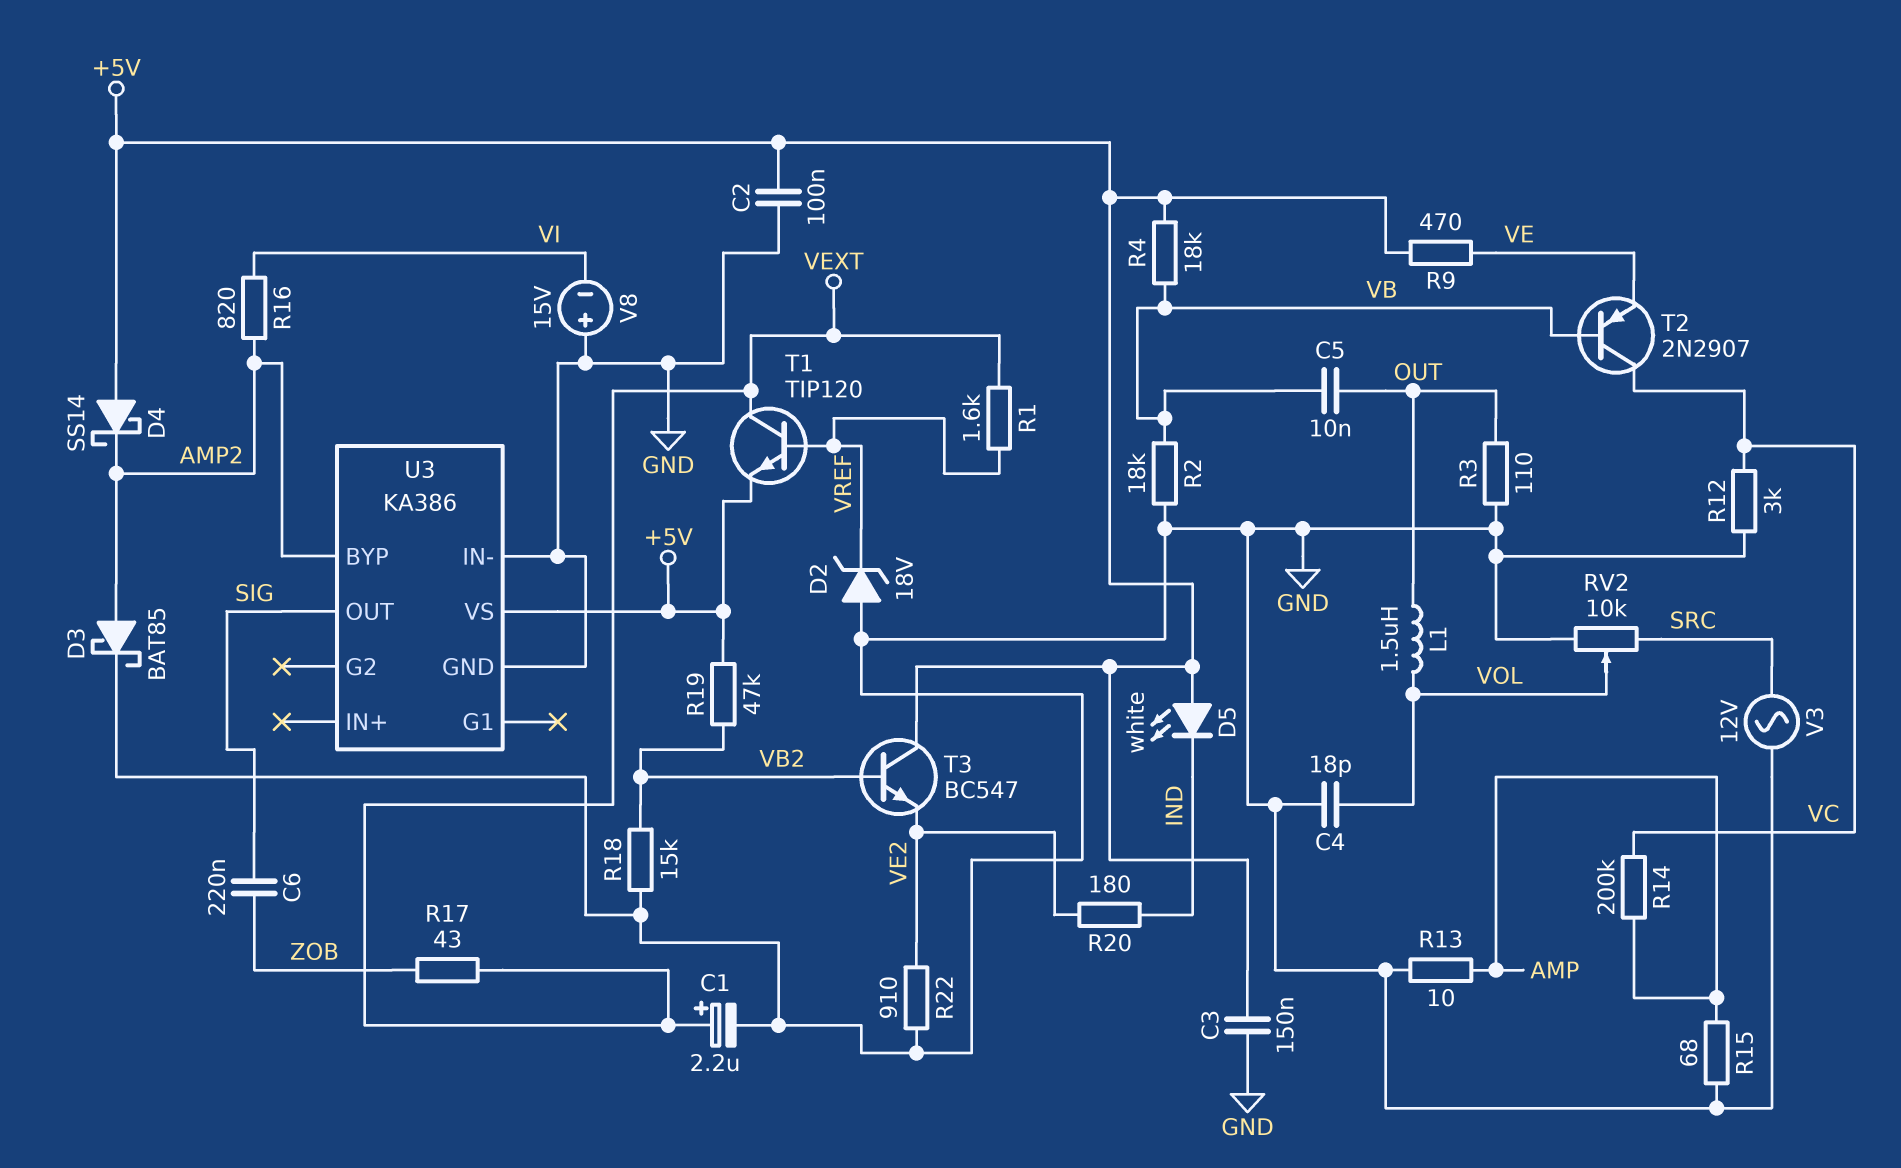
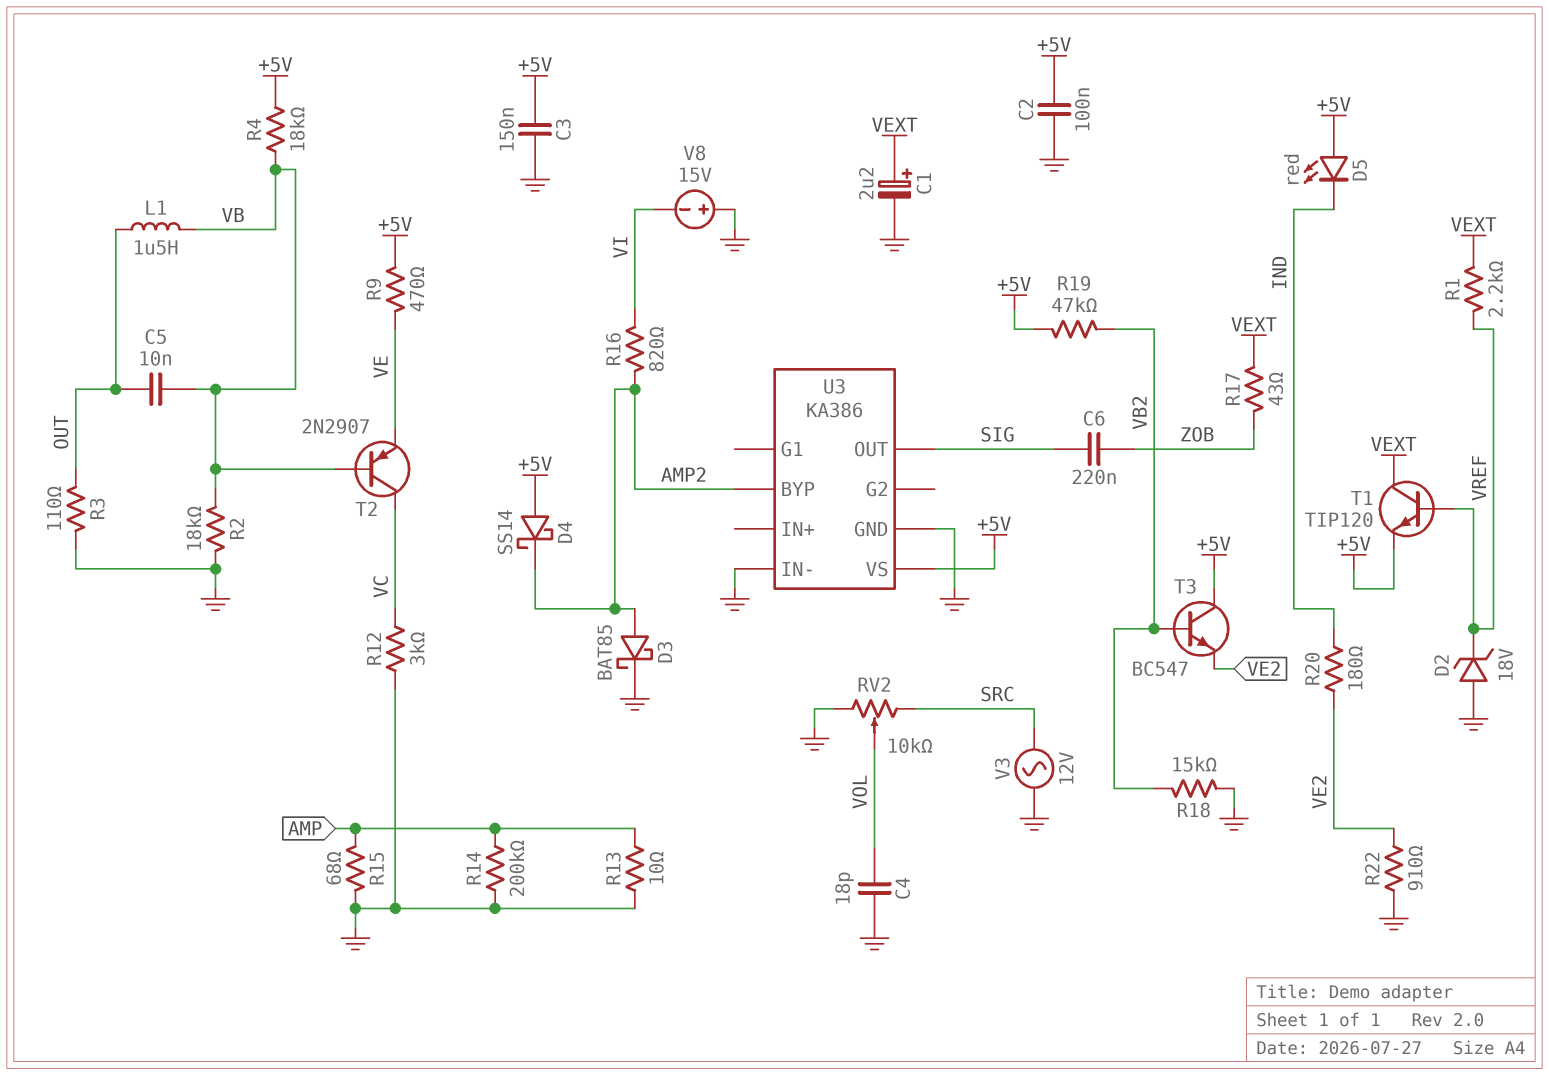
D5: LED white (A +5V, K IND) -> LED red (A +5V, K IND)
L1: 1.5uH (OUT, VOL) -> 1.5uH (OUT, VB)
R1: 1.6k (VEXT, VREF) -> 2.2k (VEXT, VREF)
R14: 200k (AMP, VC) -> 200k (AMP, GND)

